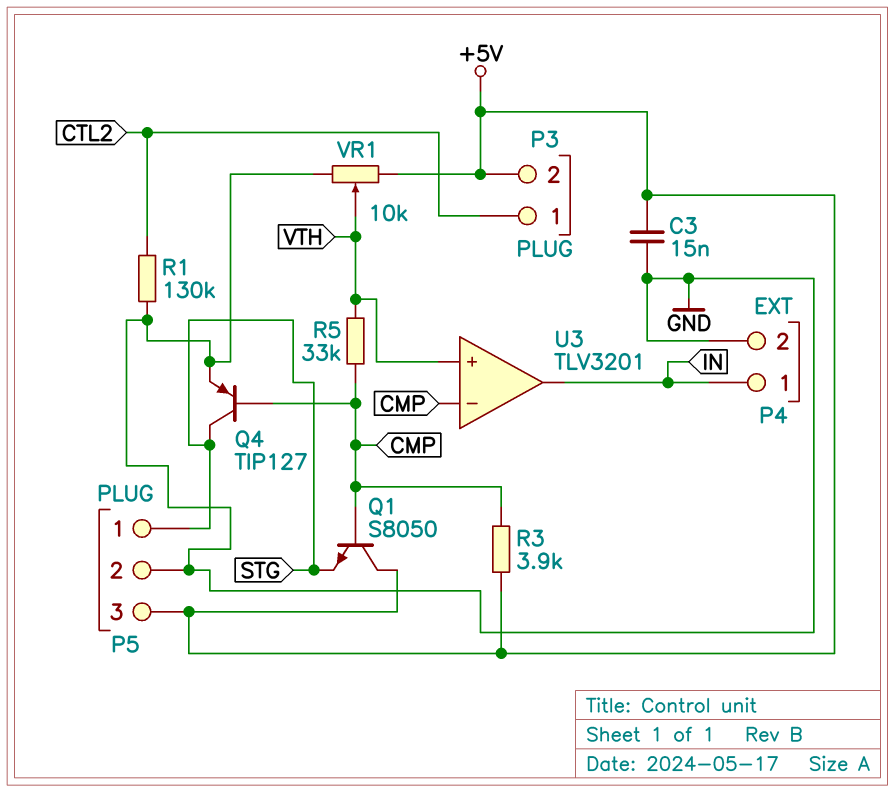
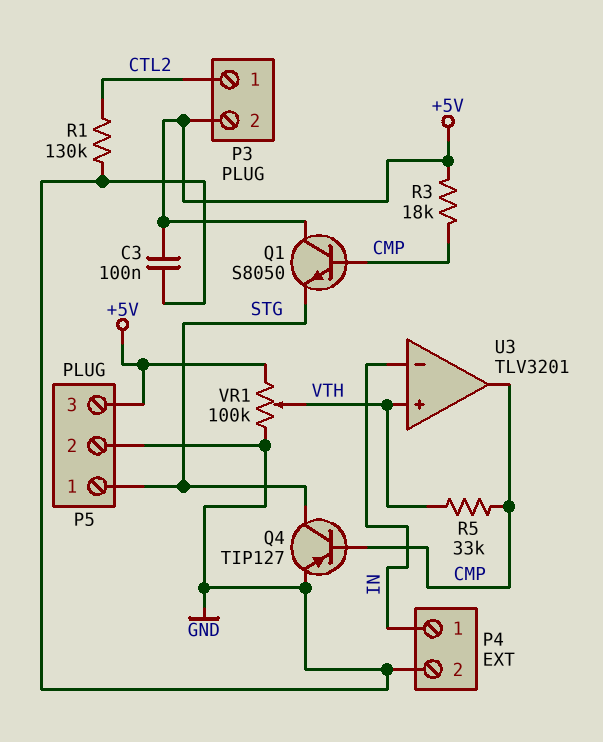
C3: 15nF (+5V, GND) -> 100nF (+5V, GND)
R3: 3.9k (+5V, CMP) -> 18k (+5V, CMP)
U3 pin in-: CMP -> IN
U3 pin out: IN -> CMP
VR1: 10k (+5V, GND, wiper VTH) -> 100k (+5V, GND, wiper VTH)

